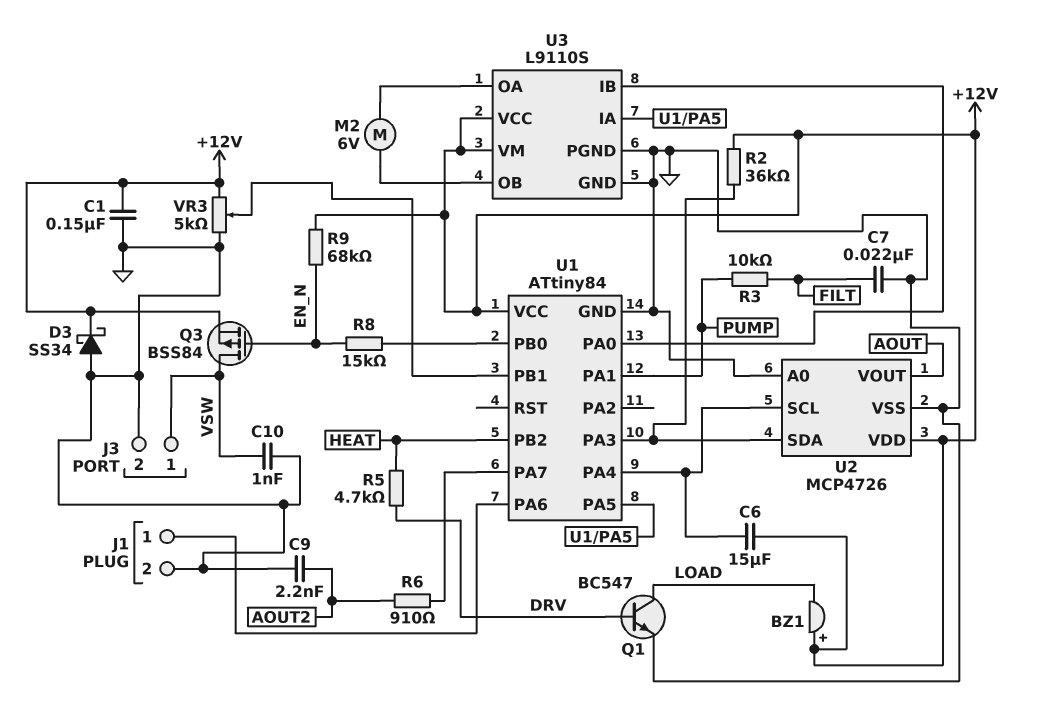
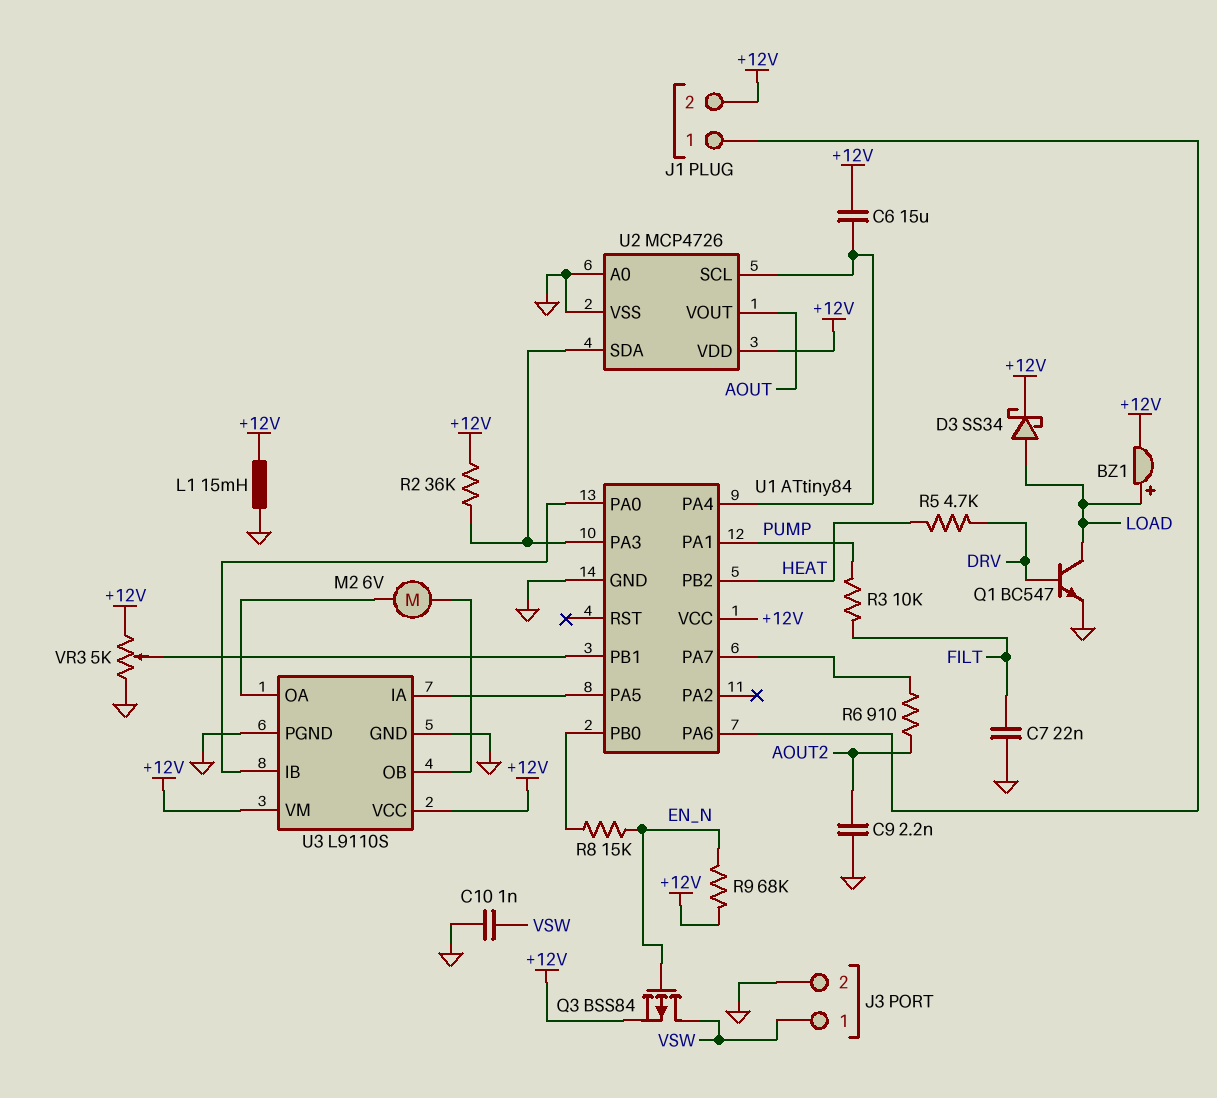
BZ1: buzzer (plus +12V, minus LOAD) -> buzzer (plus LOAD, minus +12V)
C1: 150nF (+12V, GND) -> none
D3: schottky SS34 (A GND, K +12V) -> schottky SS34 (A LOAD, K +12V)
J1 pin 2: GND -> +12V
L1: none -> 15mH (+12V, GND)

